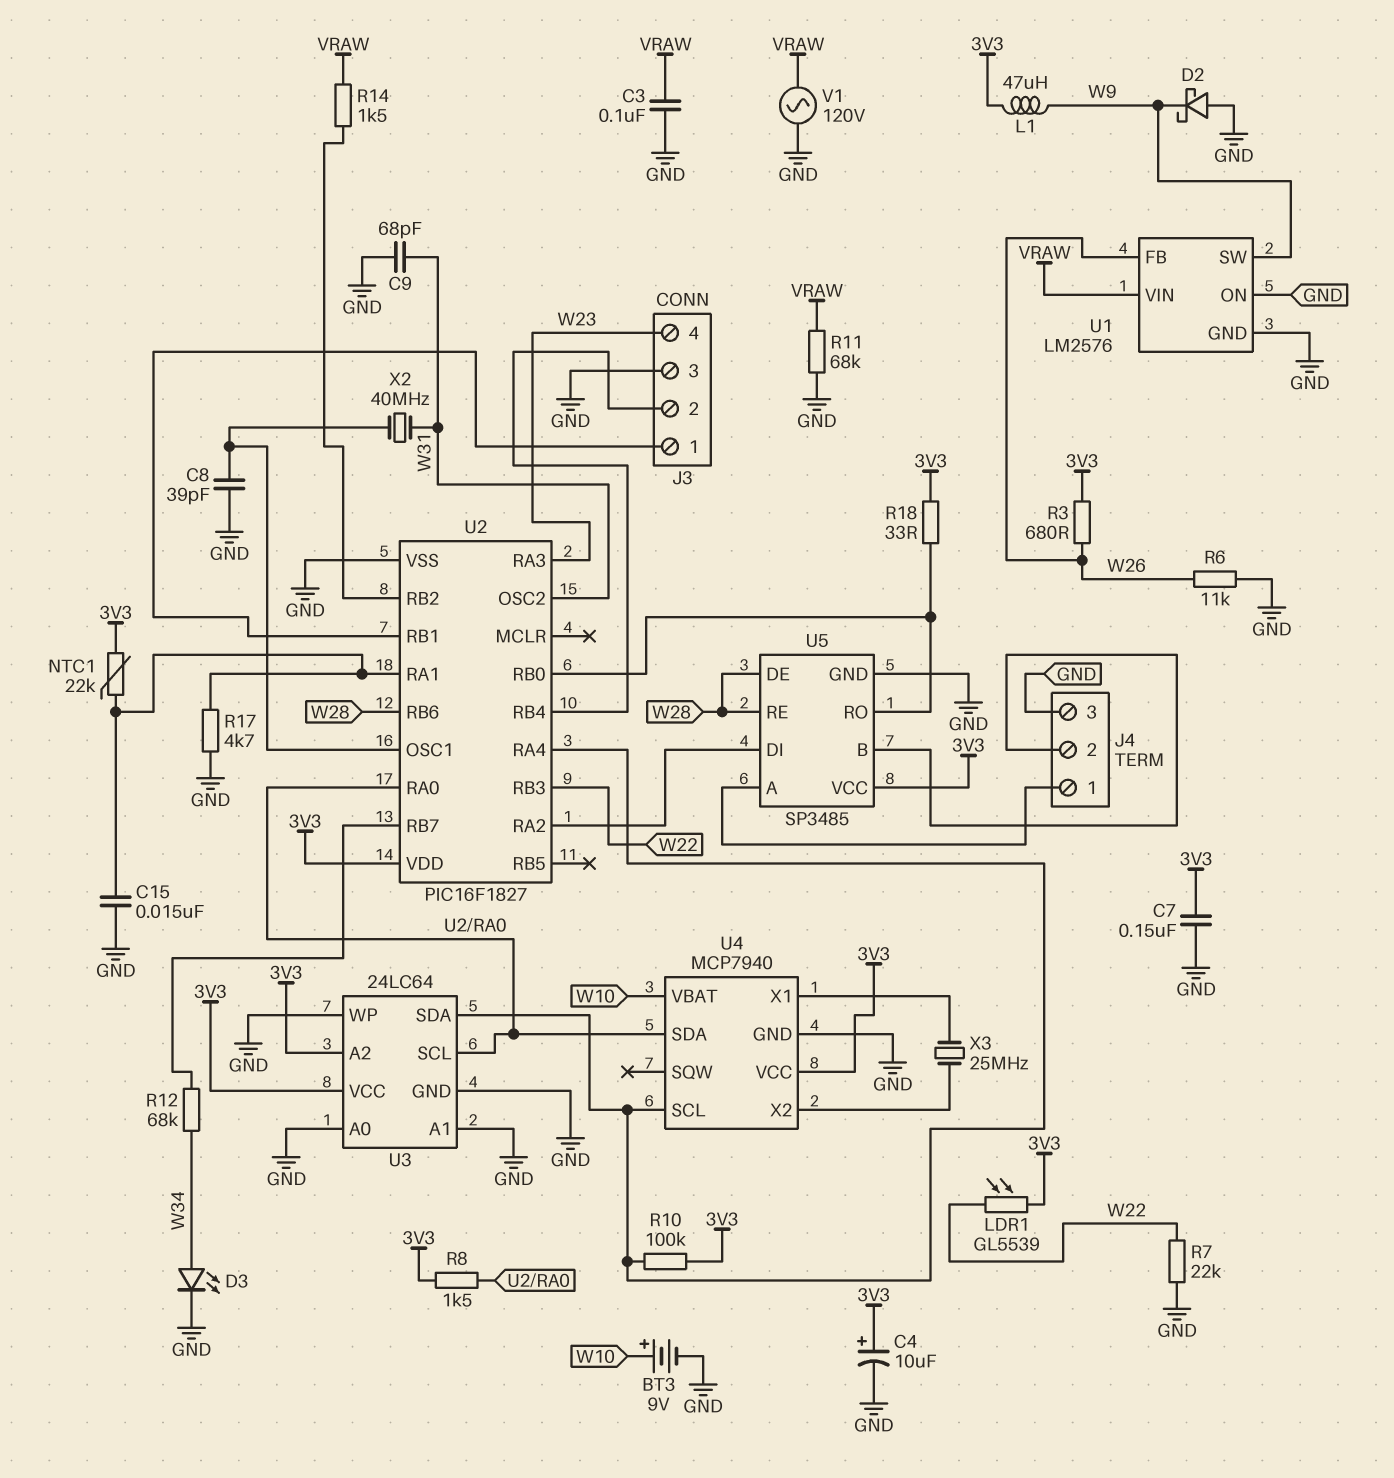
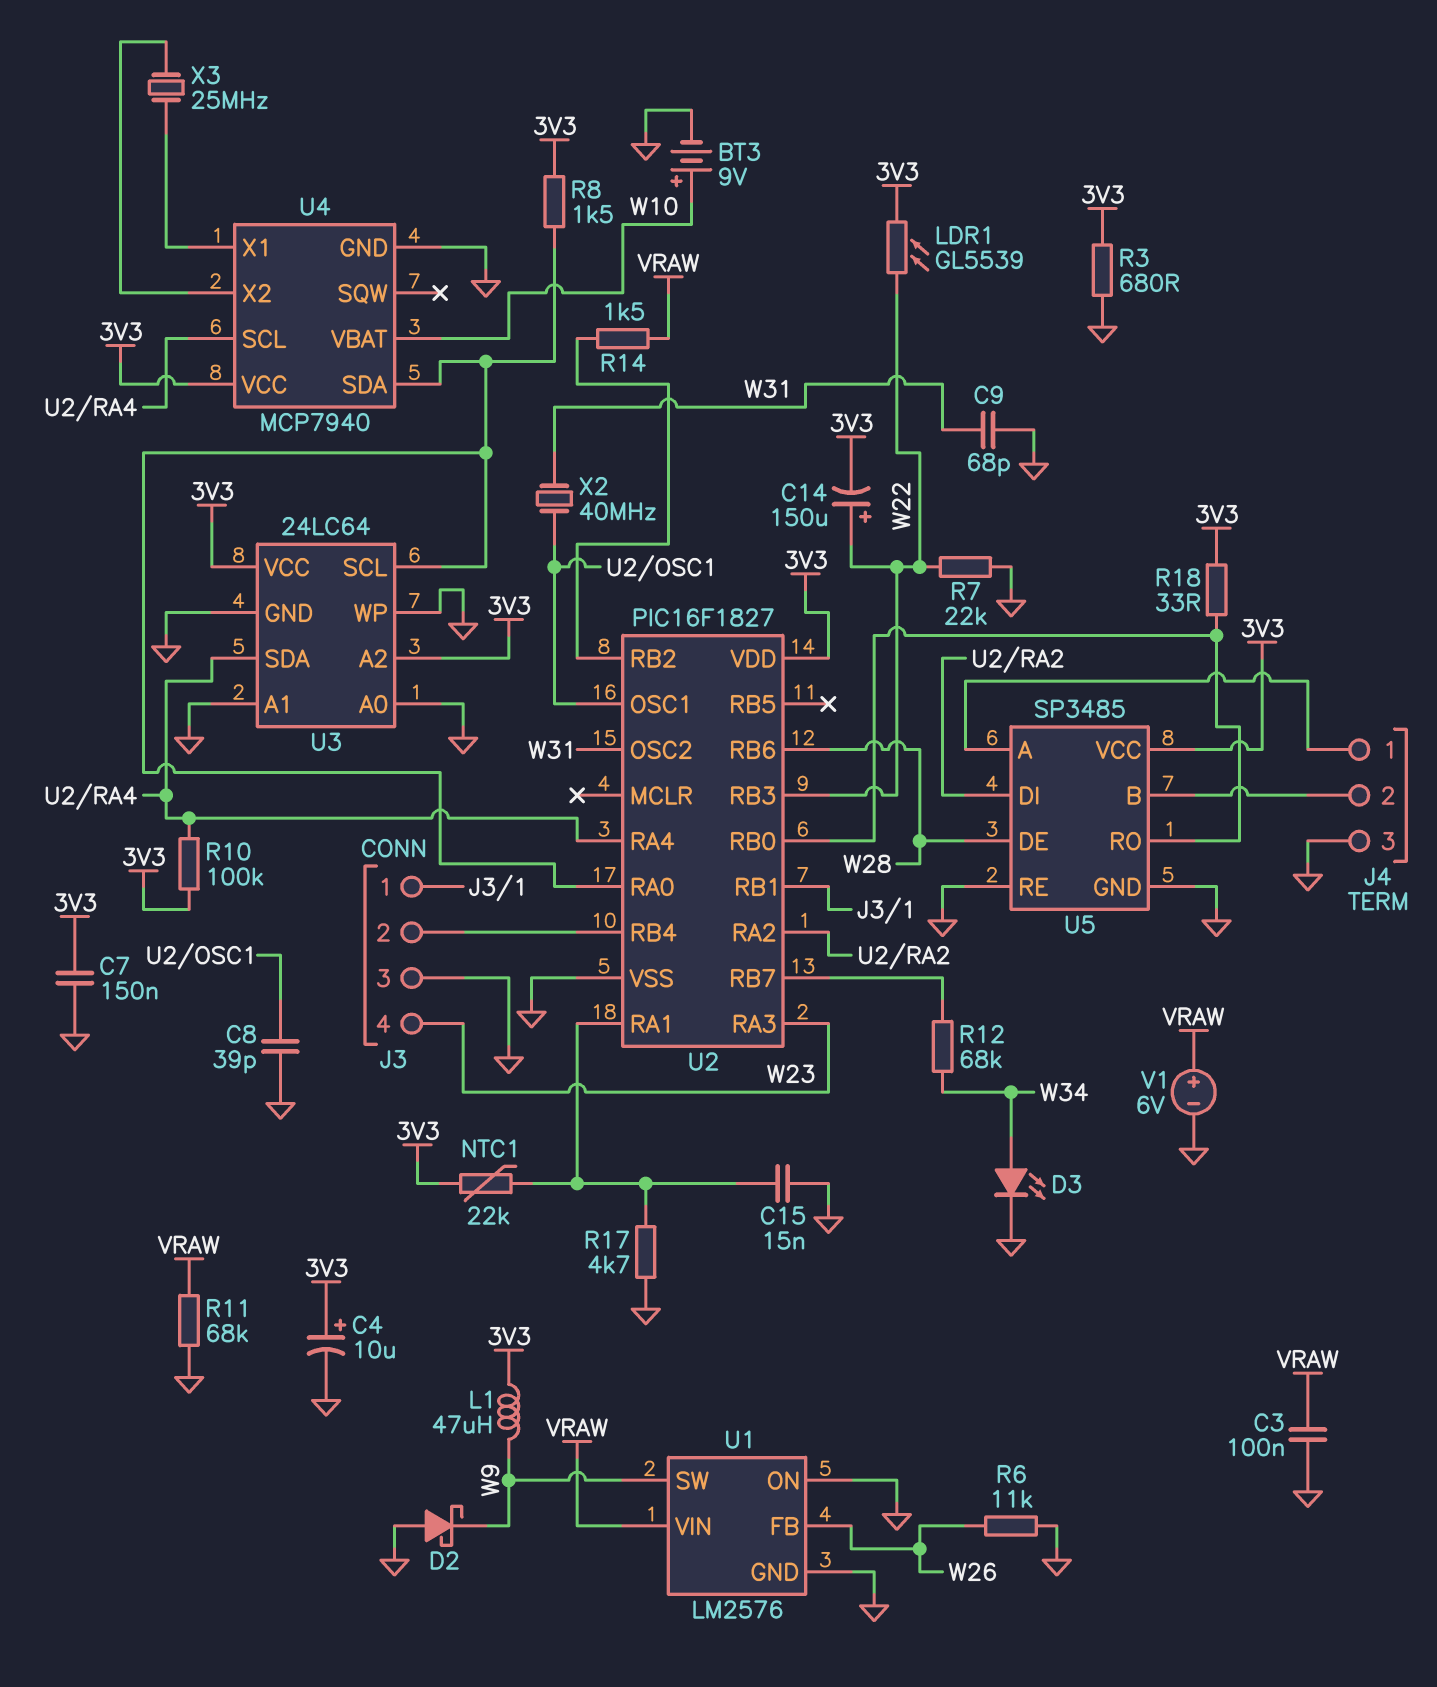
C14: none -> 150uF (plus W22, minus 3V3)
R3: 680 (3V3, W26) -> 680 (3V3, GND)
U5 pin RE: W28 -> GND
V1: AC 120V (GND, VRAW) -> 6V (plus VRAW, minus GND)

